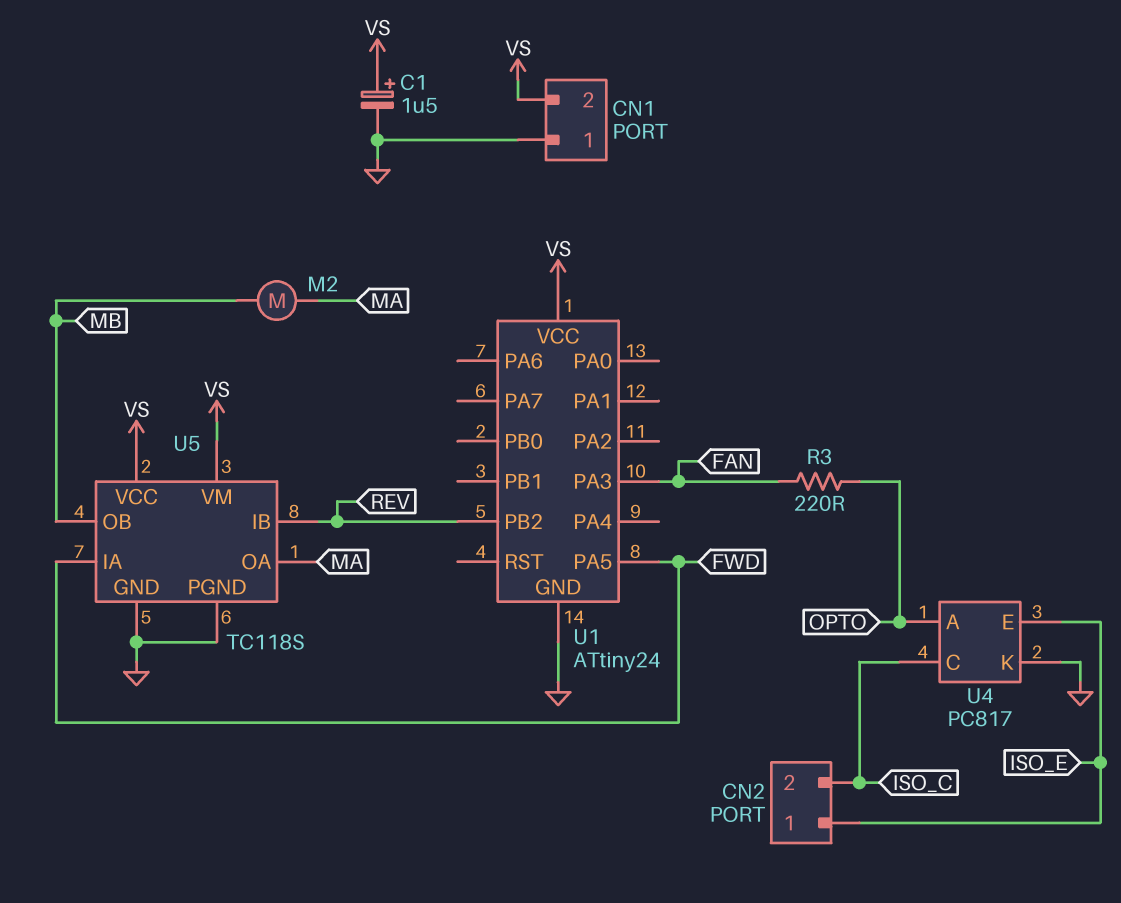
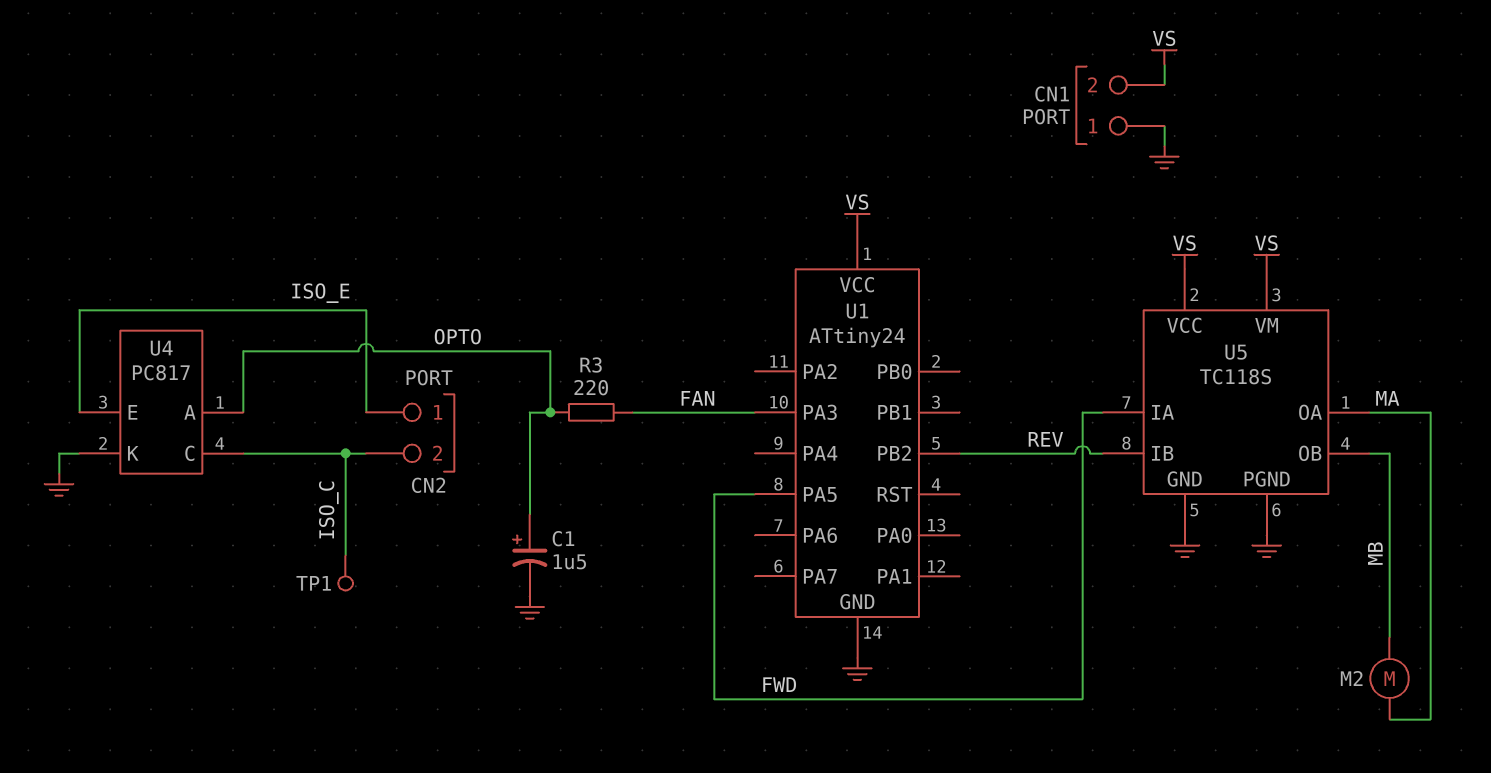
C1: 1.5uF (plus VS, minus GND) -> 1.5uF (plus OPTO, minus GND)
TP1: none -> test point (ISO_C)

